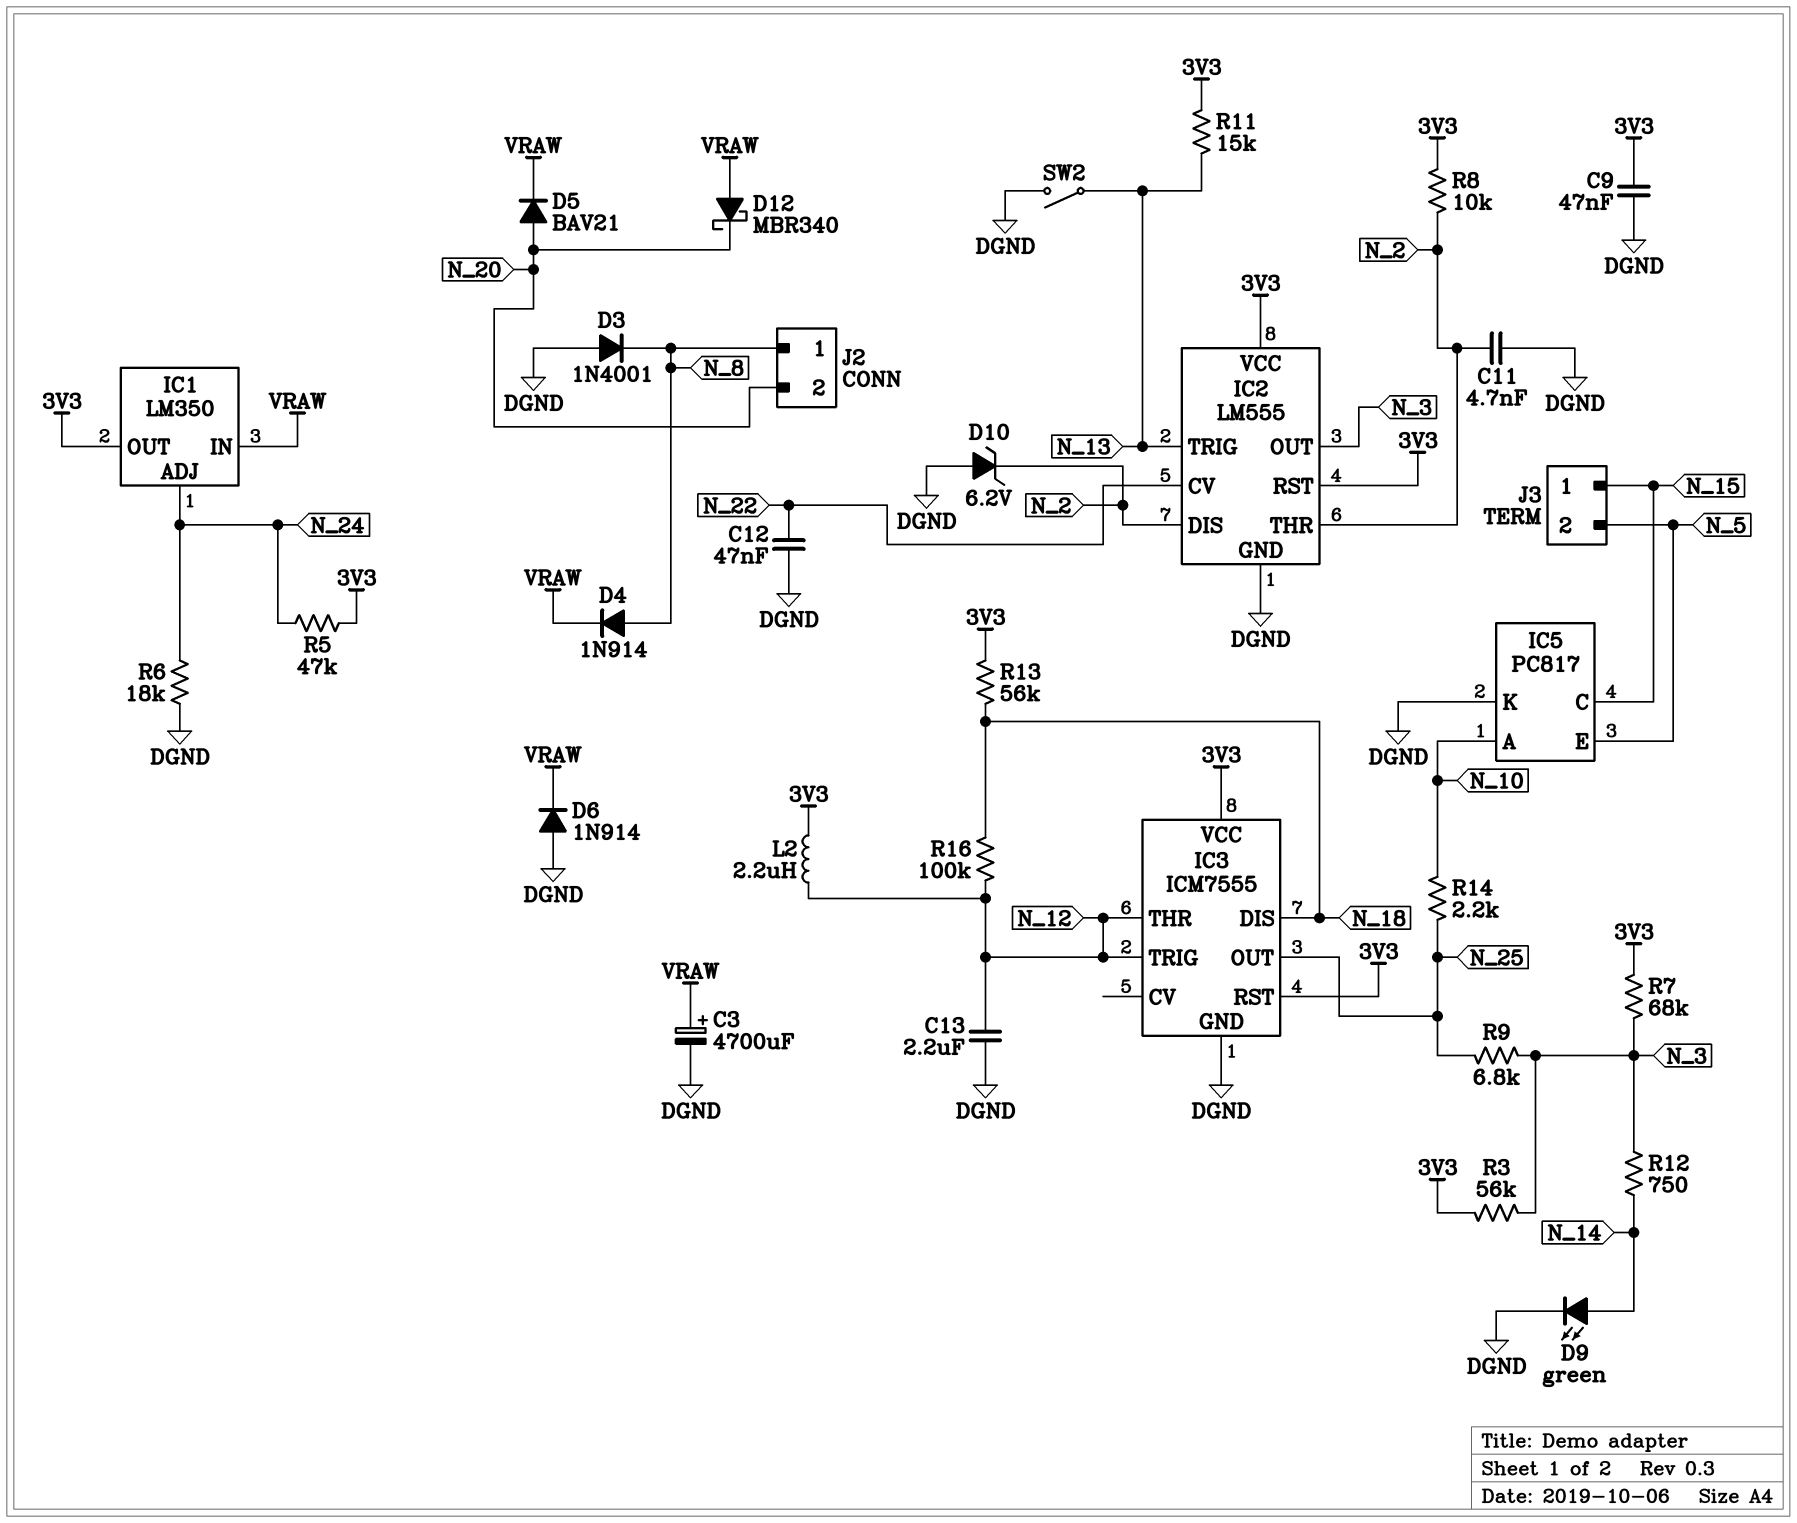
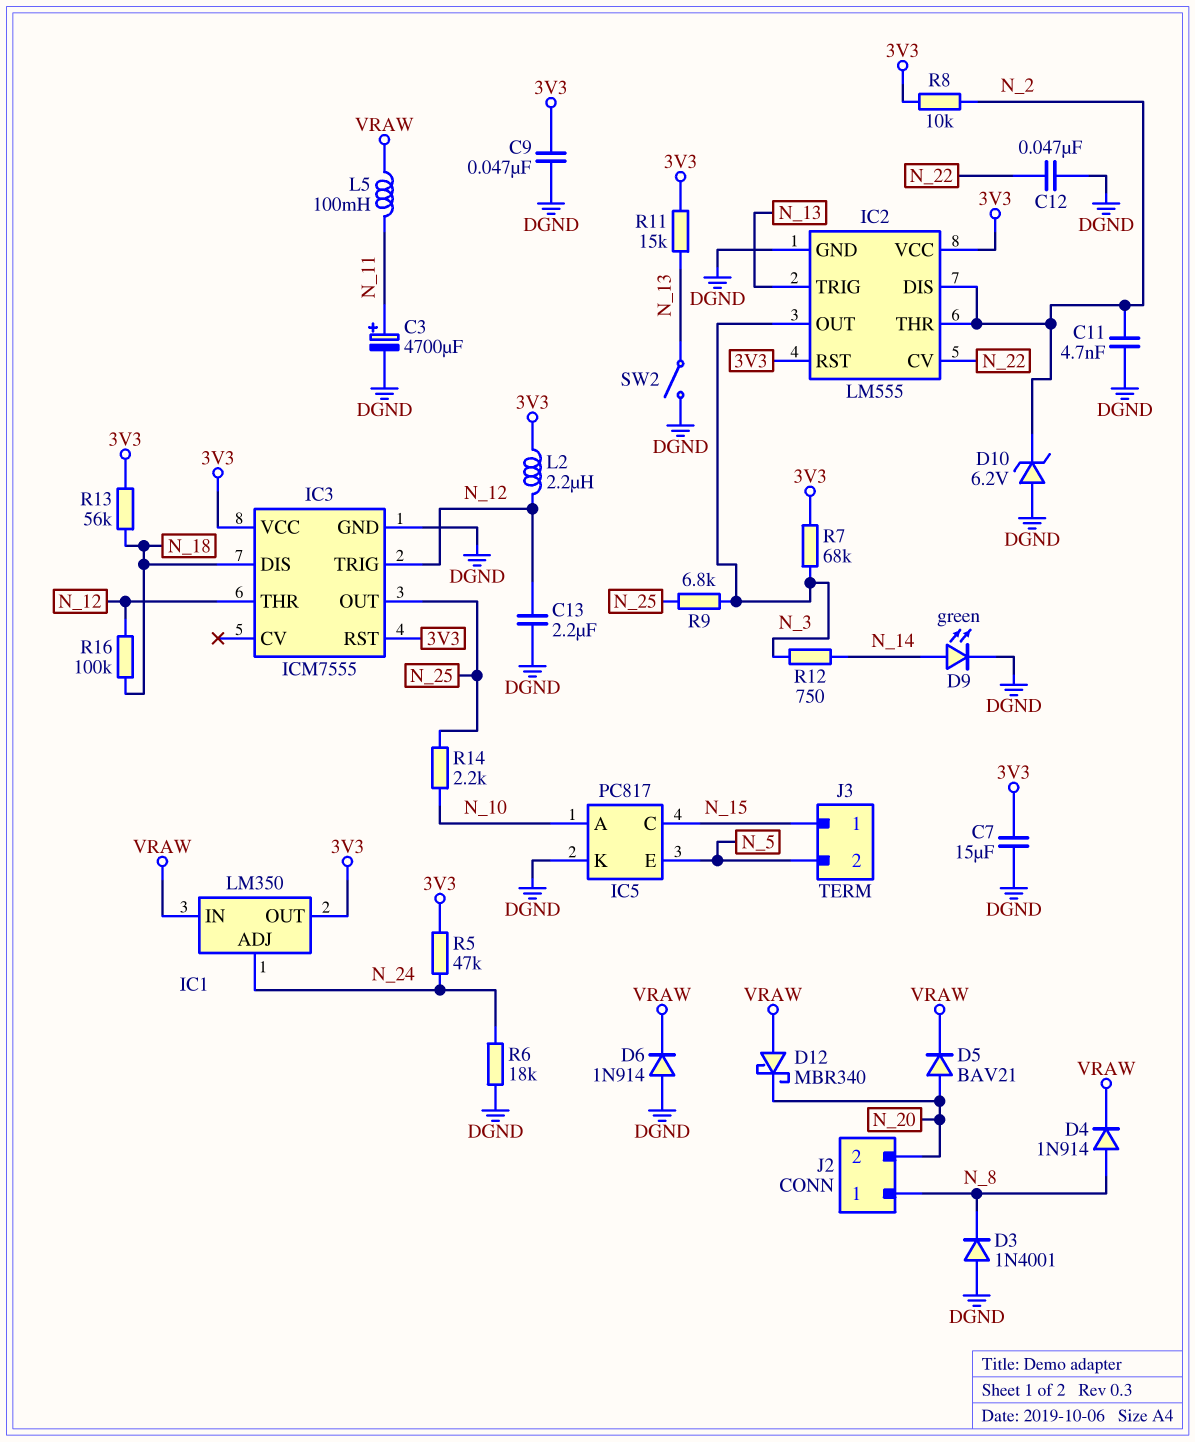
C3: 4700uF (plus VRAW, minus DGND) -> 4700uF (plus N_11, minus DGND)
C7: none -> 15uF (3V3, DGND)
L5: none -> 100mH (N_11, VRAW)
R3: 56k (3V3, N_3) -> none

